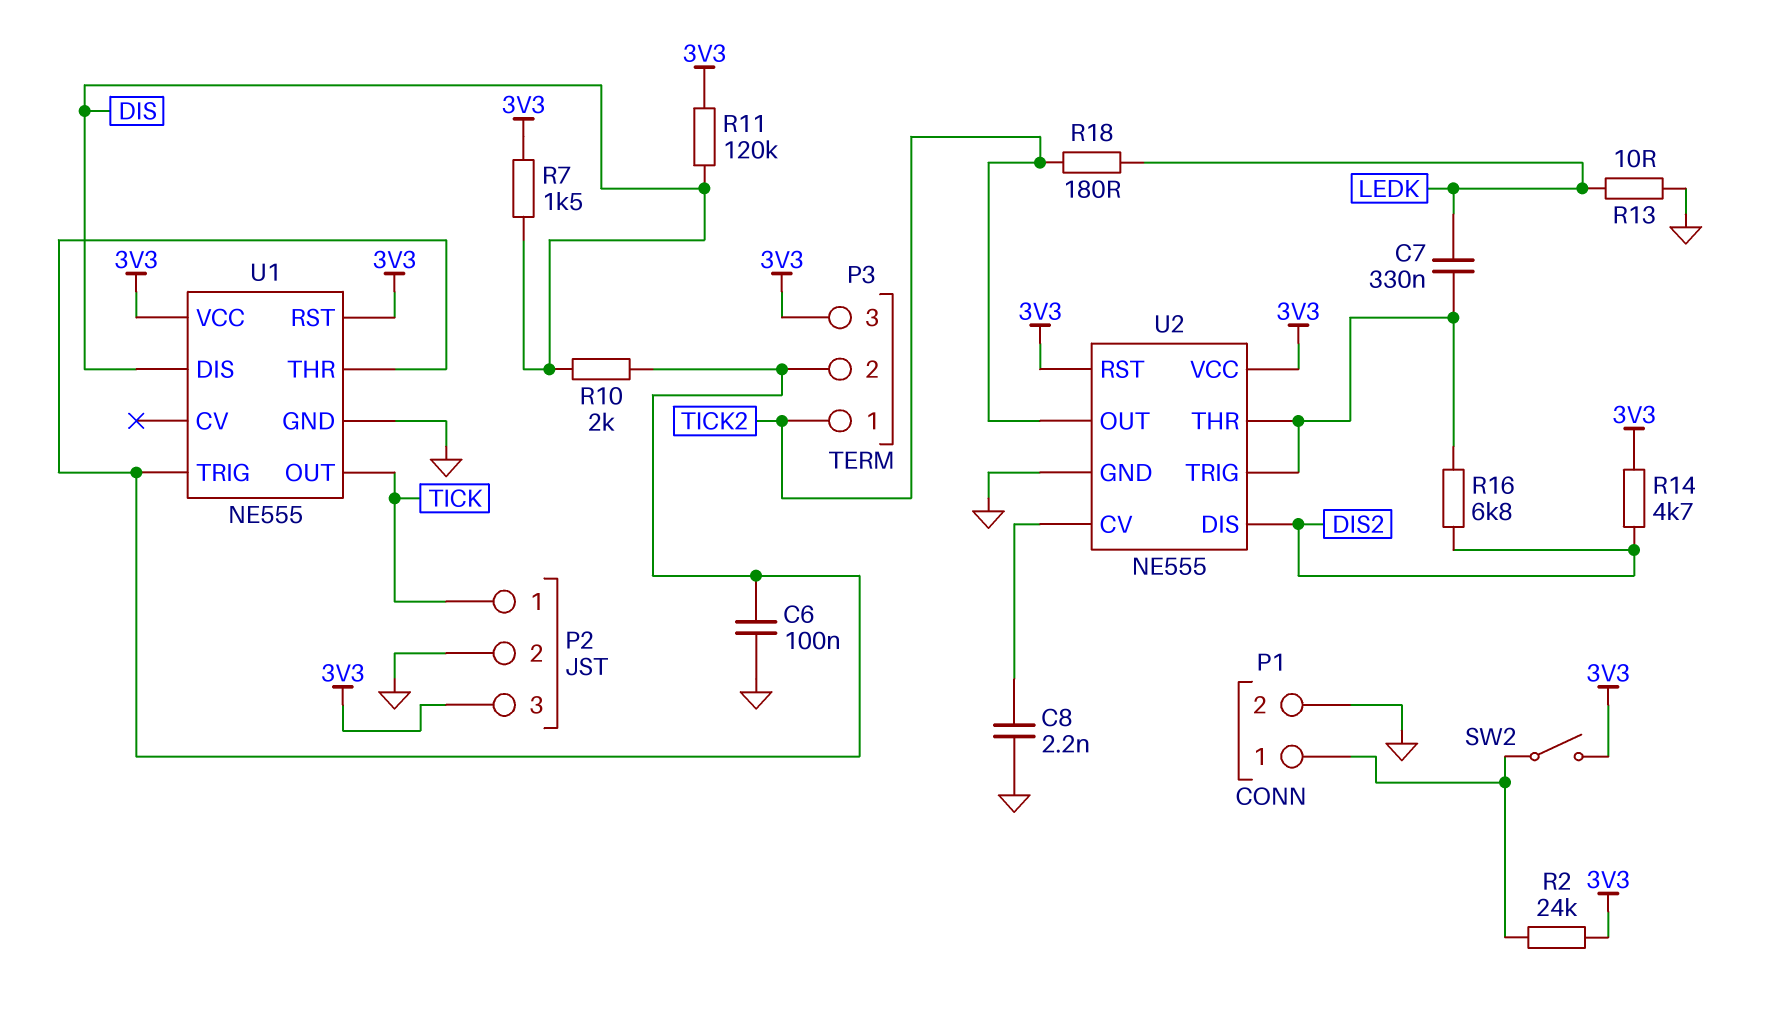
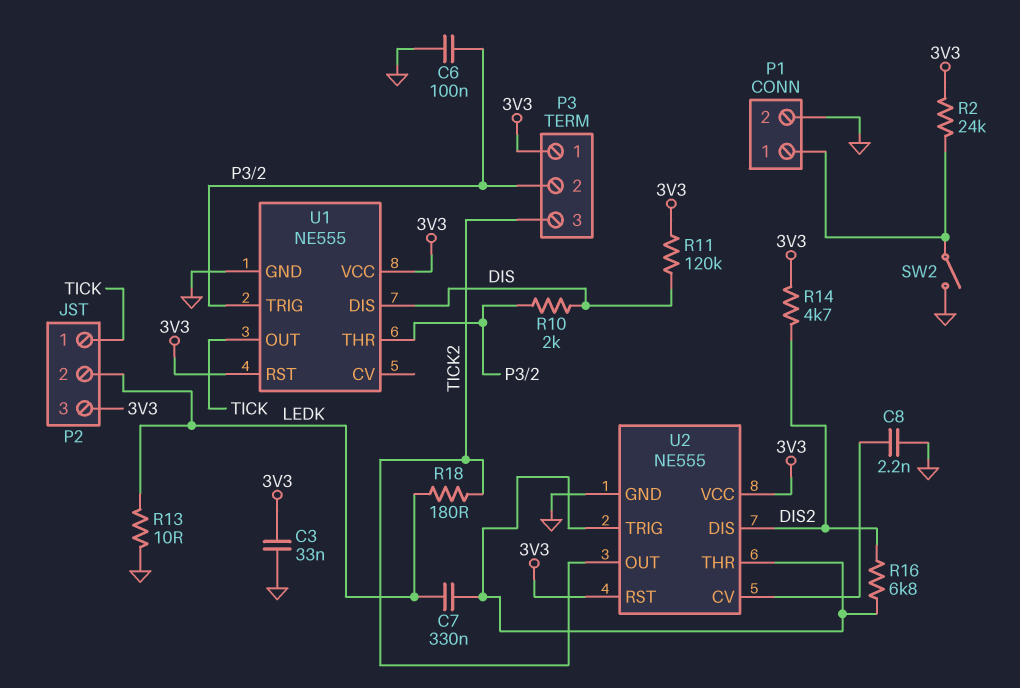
C3: none -> 33nF (3V3, GND)
P2 pin 2: GND -> LEDK
P3 pin 1: TICK2 -> 3V3
P3 pin 3: 3V3 -> TICK2
R7: 1.5k (3V3, DIS) -> none
SW2: switch (3V3, P1/1) -> switch (GND, P1/1)

